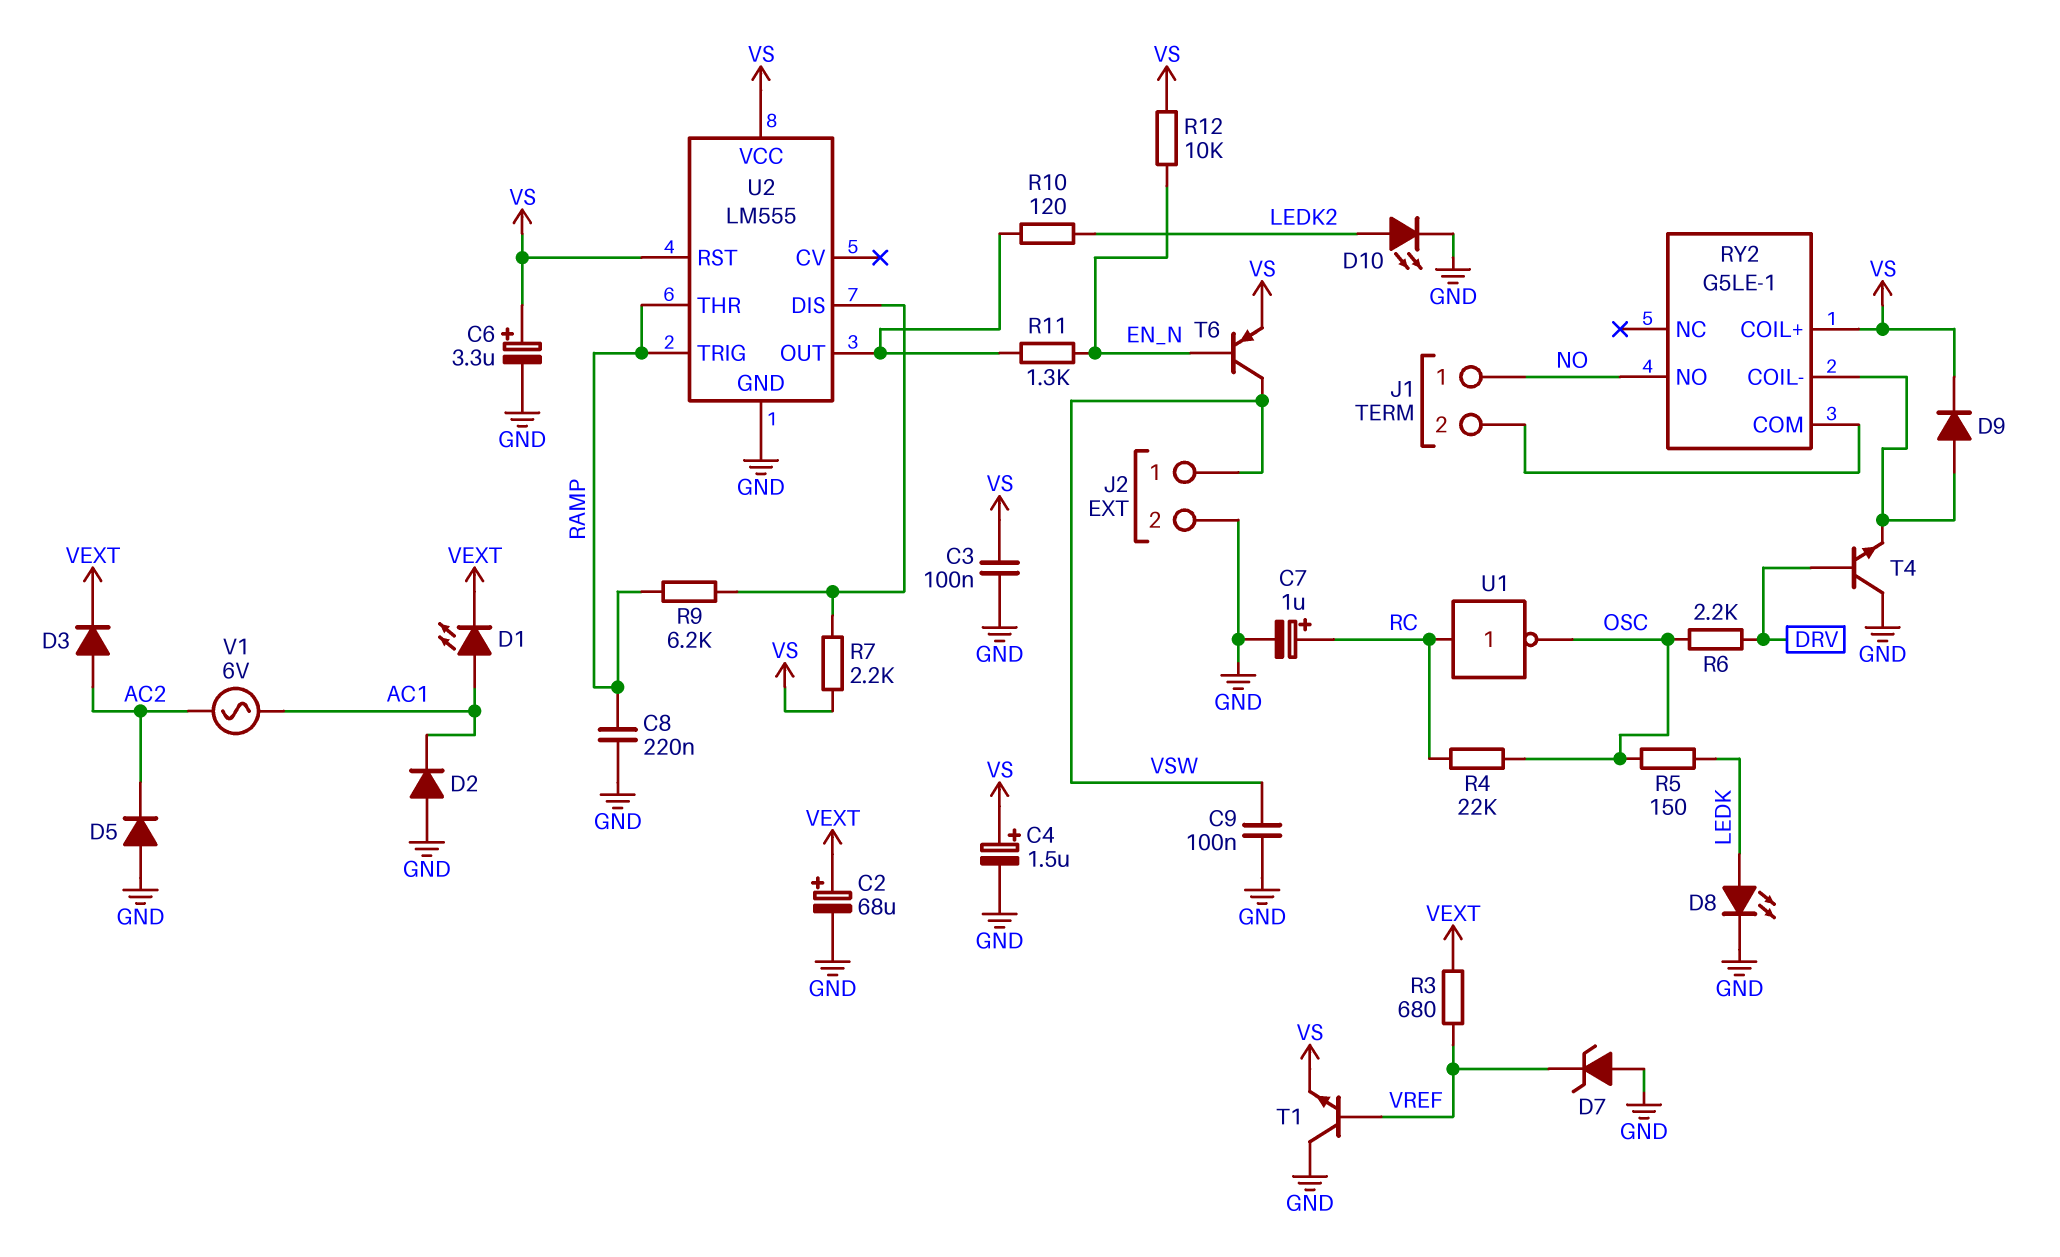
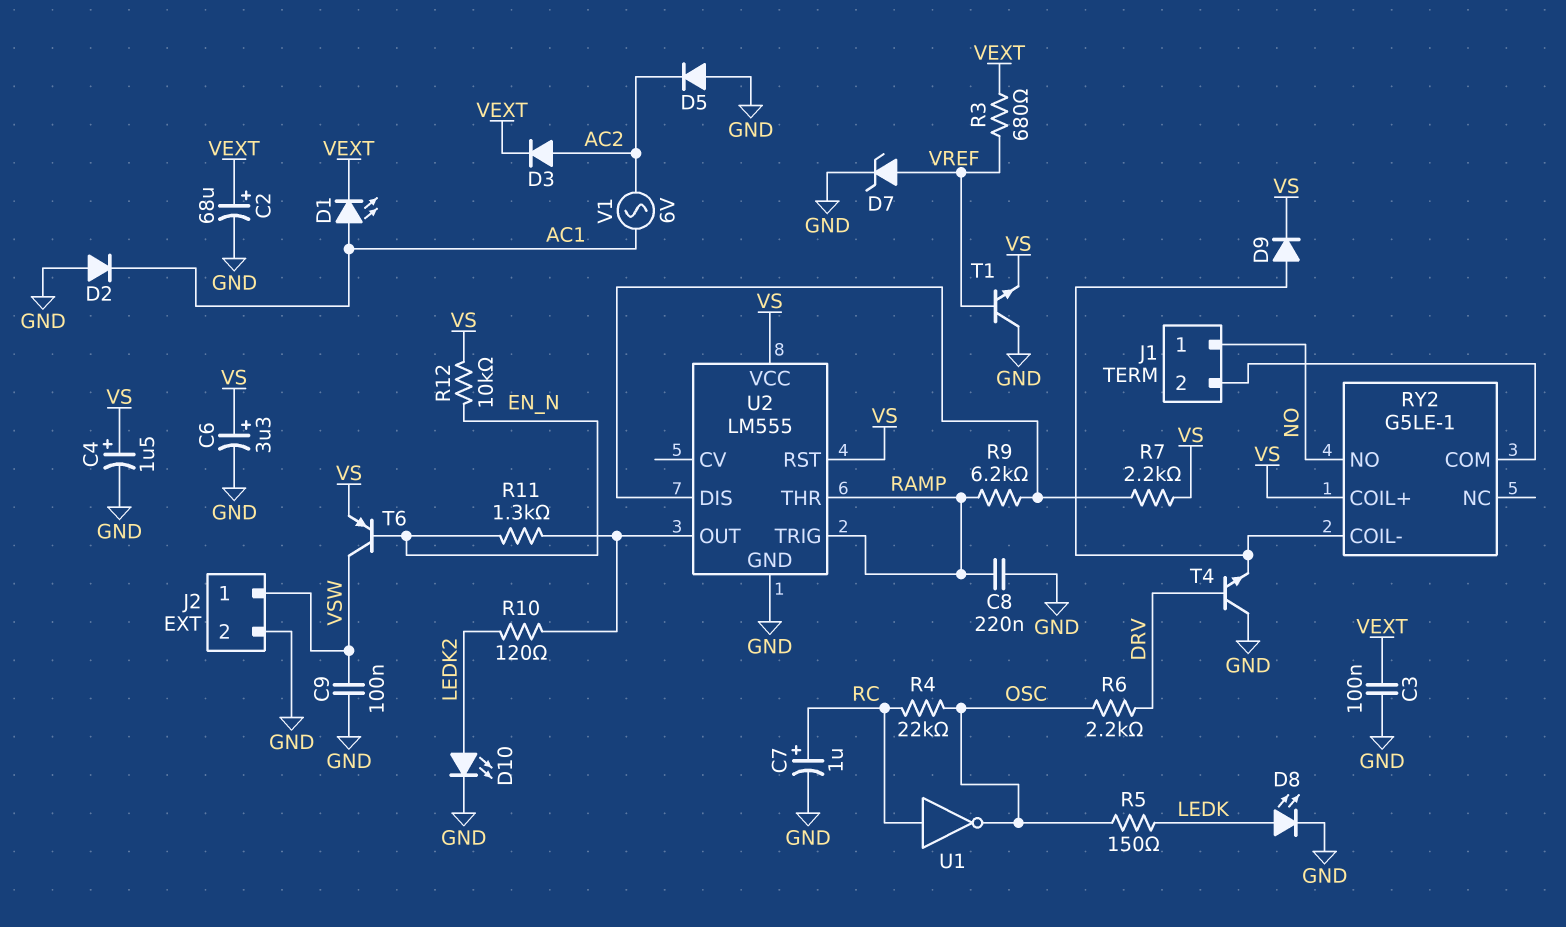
C3: 100nF (GND, VS) -> 100nF (GND, VEXT)
D7: zener (A GND, K VREF) -> zener (A VREF, K GND)

